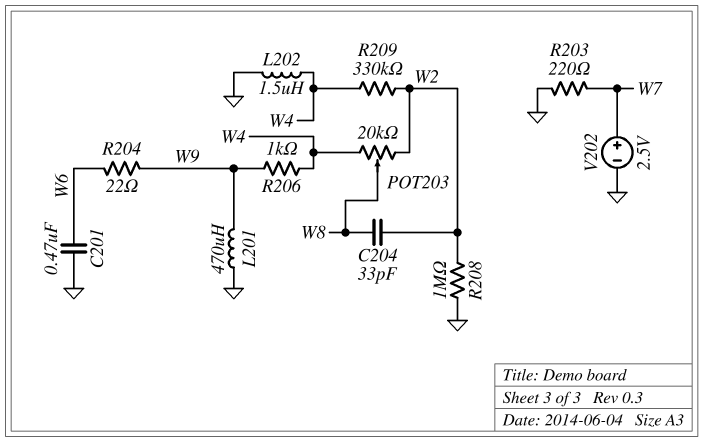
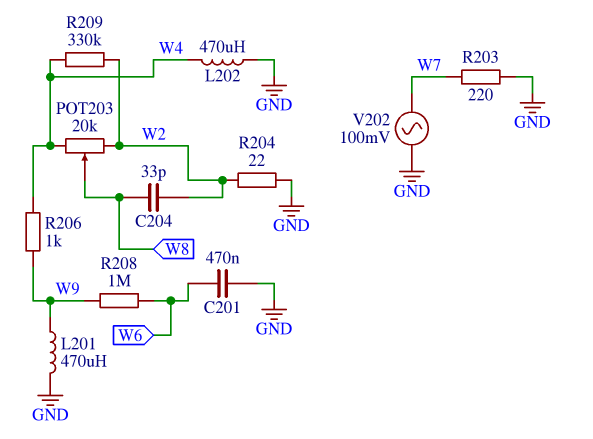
L202: 1.5uH (GND, W4) -> 470uH (GND, W4)
R204: 22 (W6, W9) -> 22 (GND, W2)
R208: 1M (GND, W2) -> 1M (W6, W9)
V202: 2.5V (plus W7, minus GND) -> AC 100mV (GND, W7)

